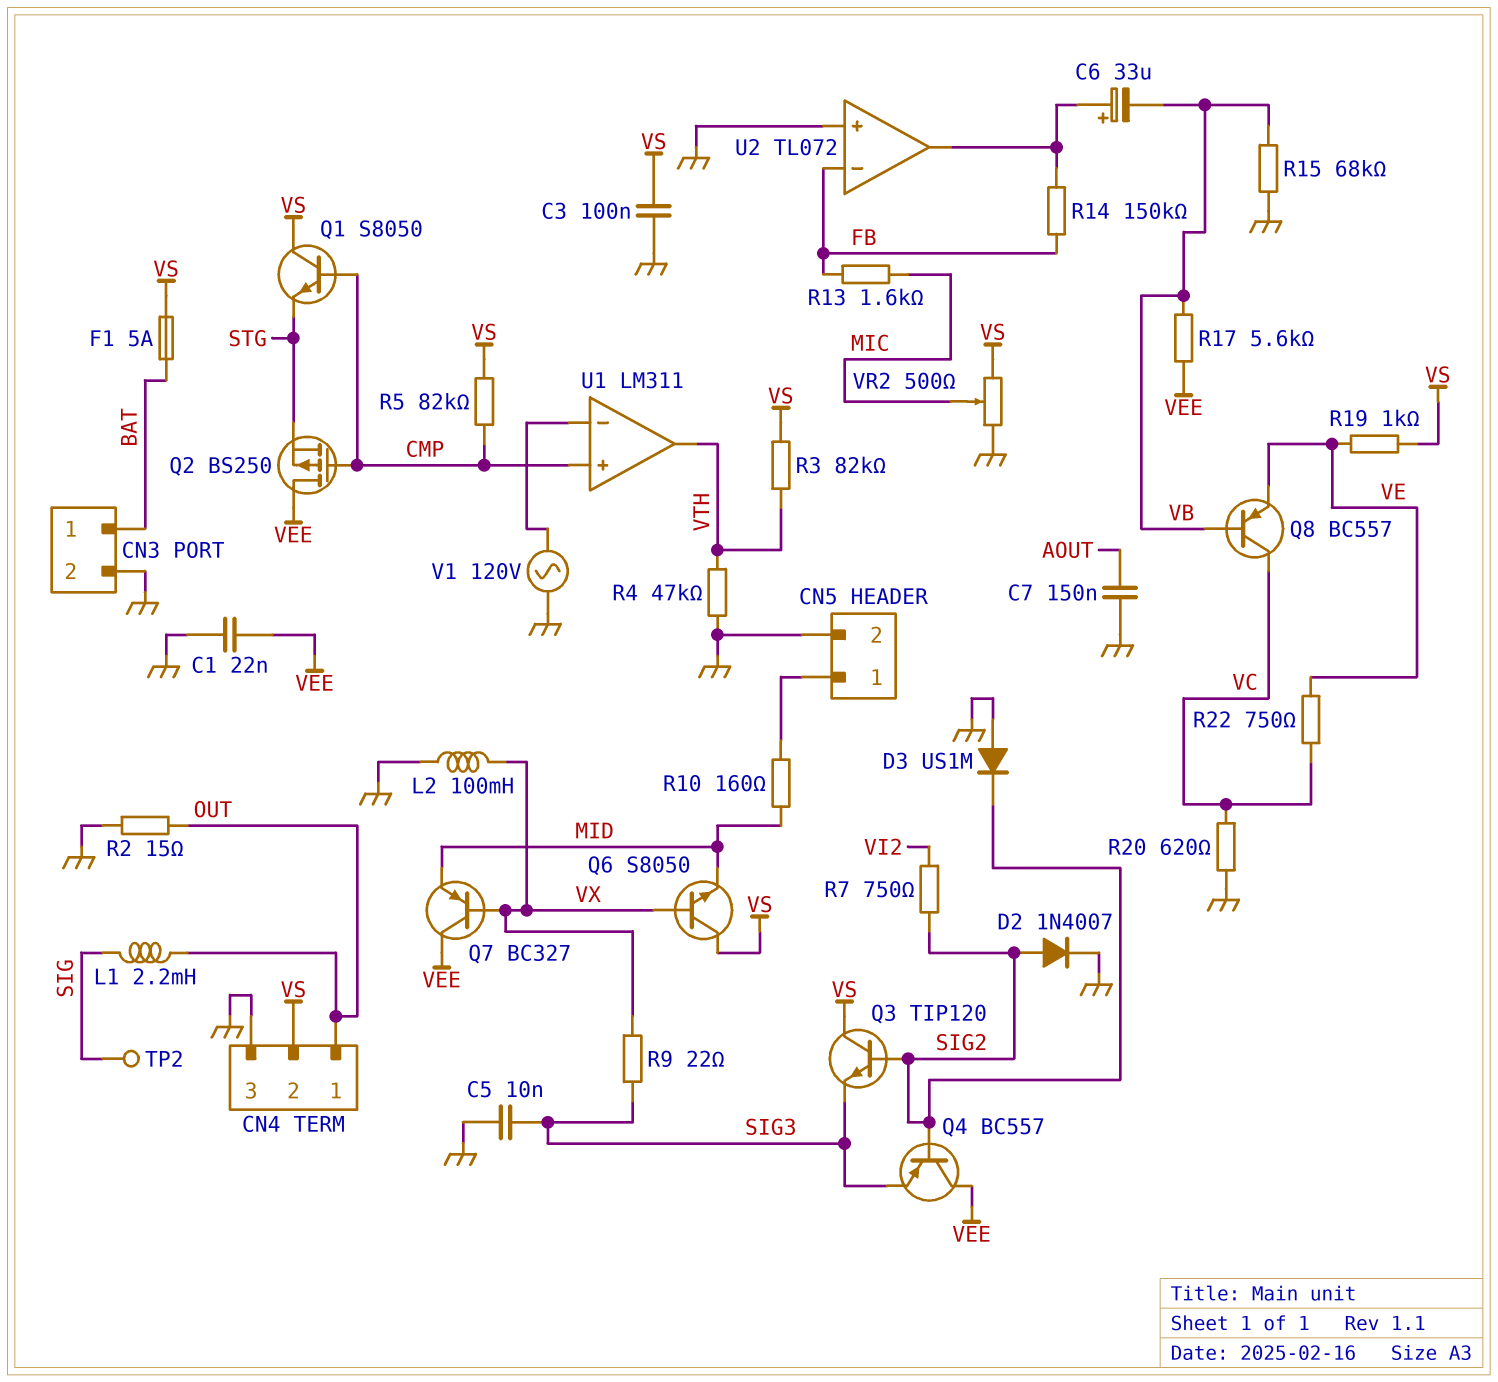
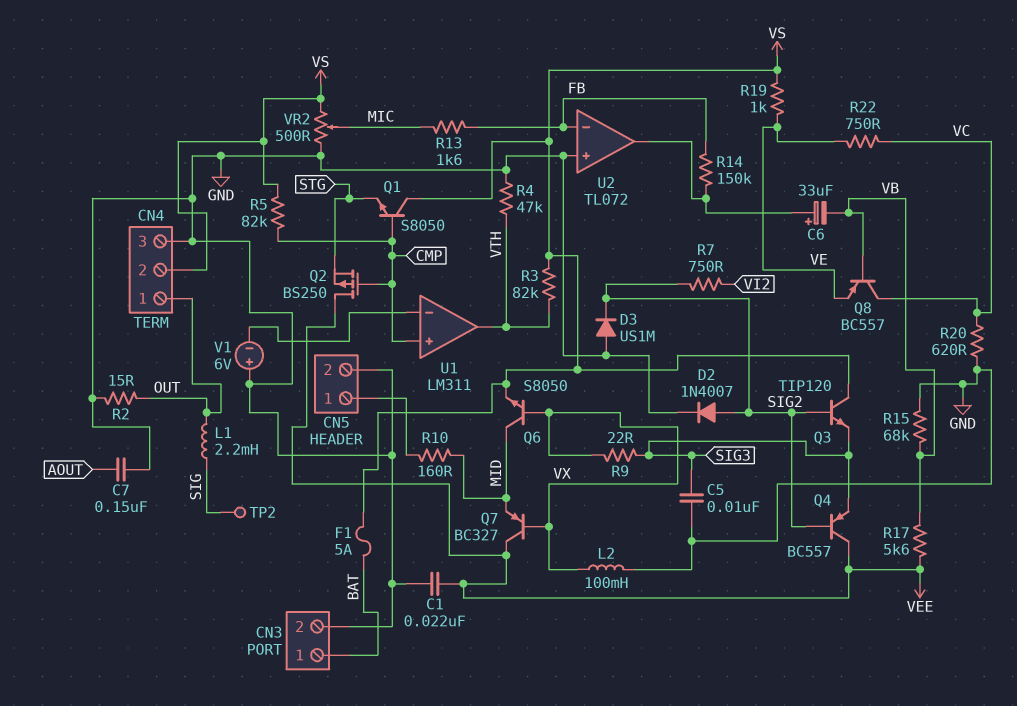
C3: 100nF (GND, VS) -> none
Q6: NPN S8050 (B VX, C VS, E MID) -> NPN S8050 (B VX, C MID, E VS)
V1: AC 120V (GND, U1/in-) -> 6V (plus GND, minus U1/in-)

